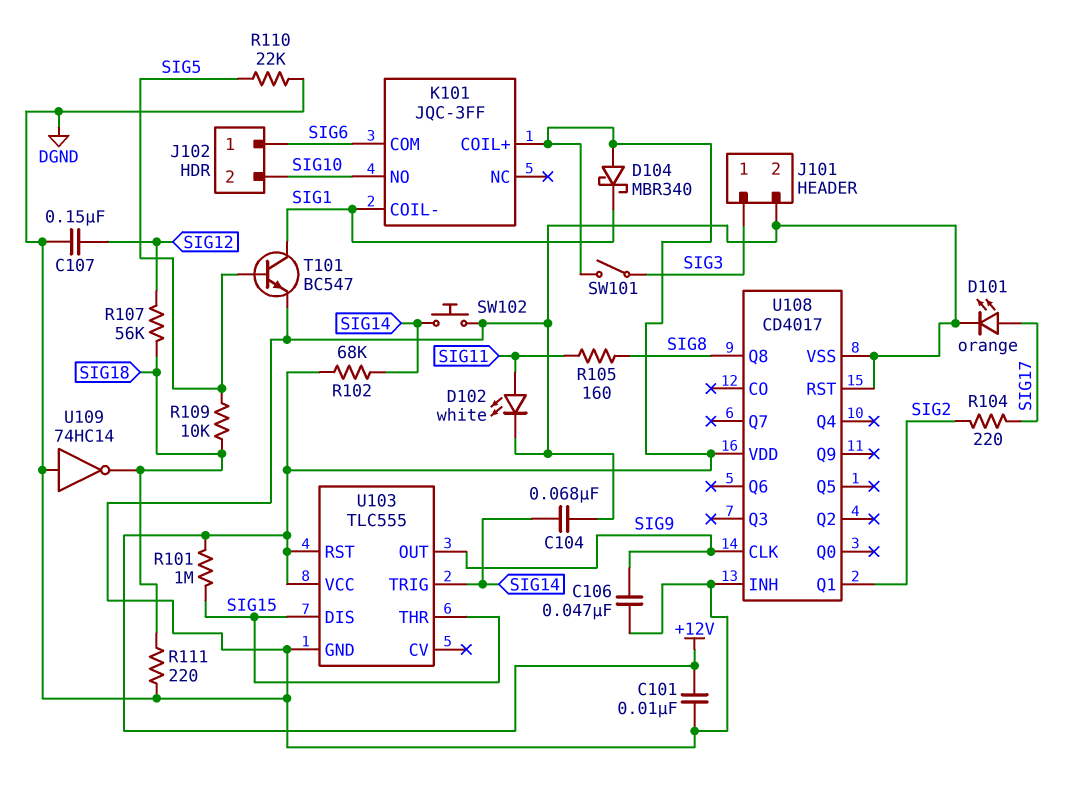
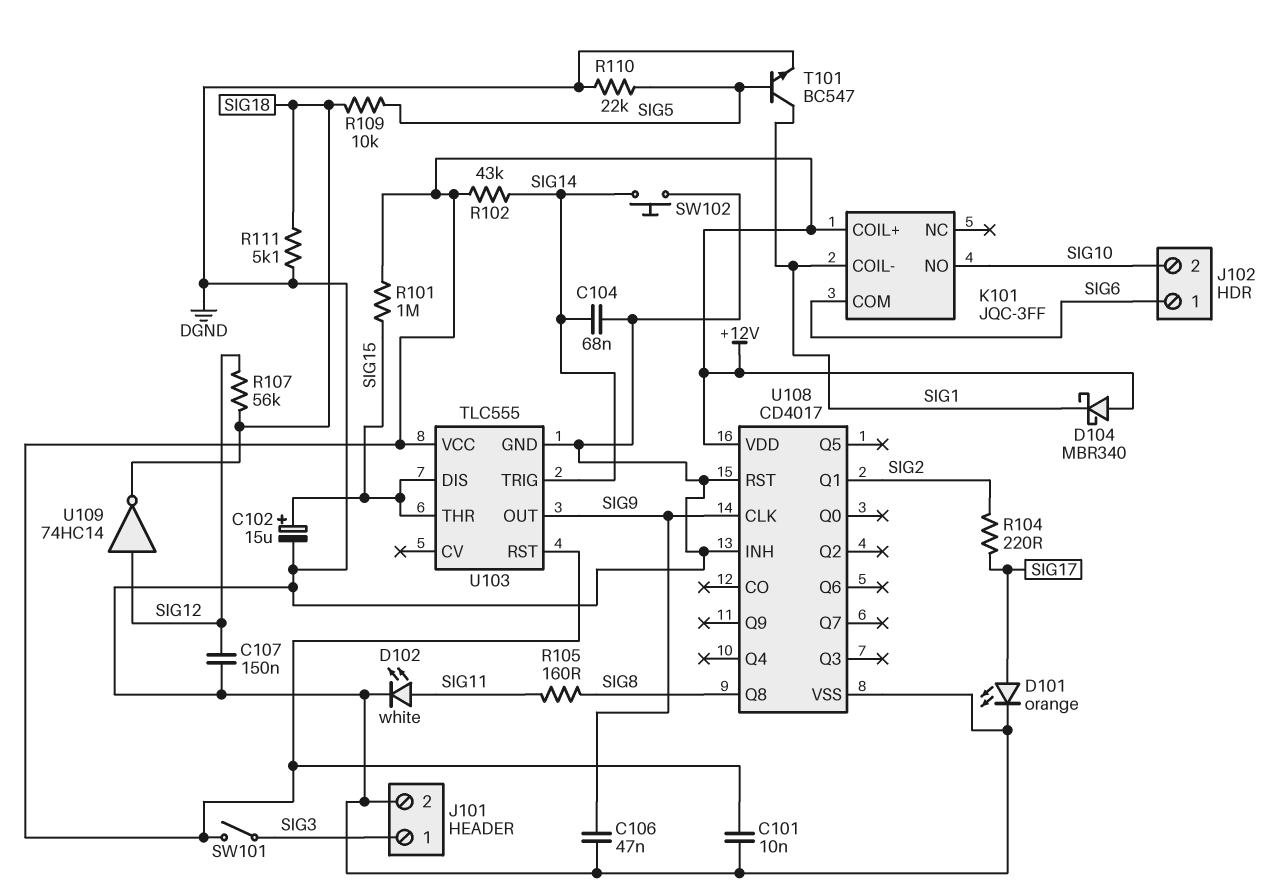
C102: none -> 15uF (plus SIG15, minus DGND)
R102: 68k (+12V, SIG14) -> 43k (+12V, SIG14)
R111: 220 (DGND, SIG18) -> 5.1k (DGND, SIG18)
U109: NOT 74HC14 (in DGND, out SIG18) -> NOT 74HC14 (in SIG12, out SIG18)

